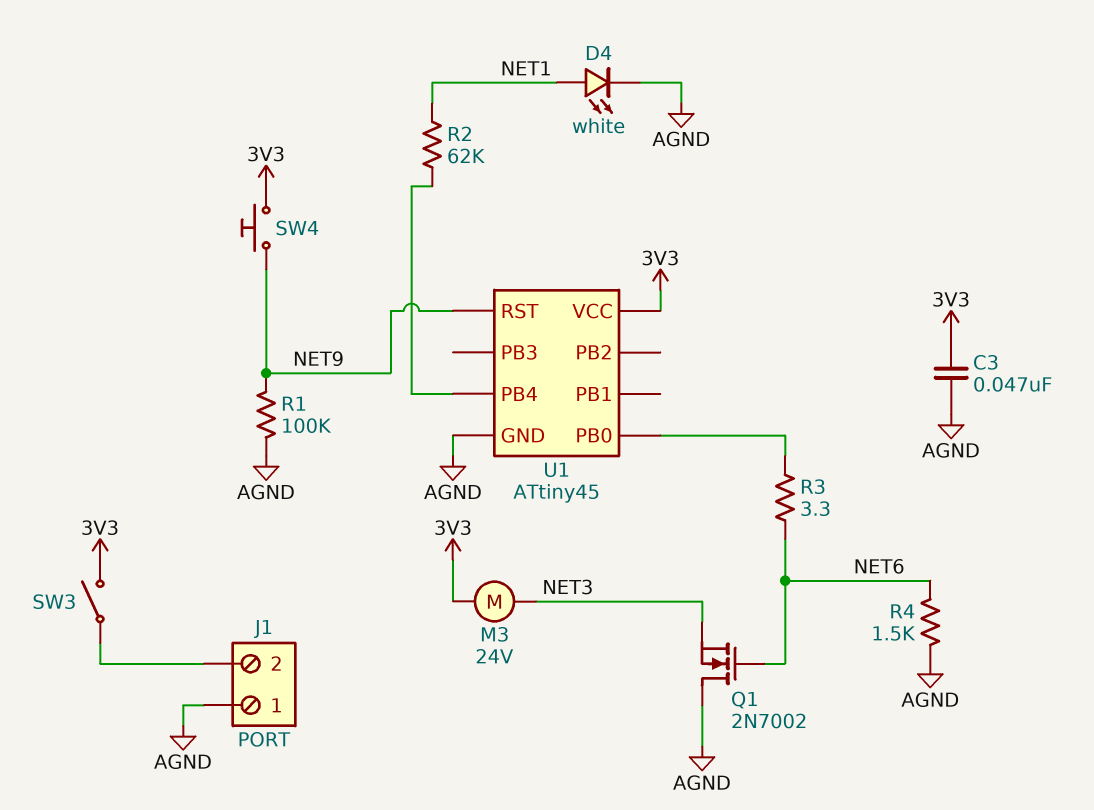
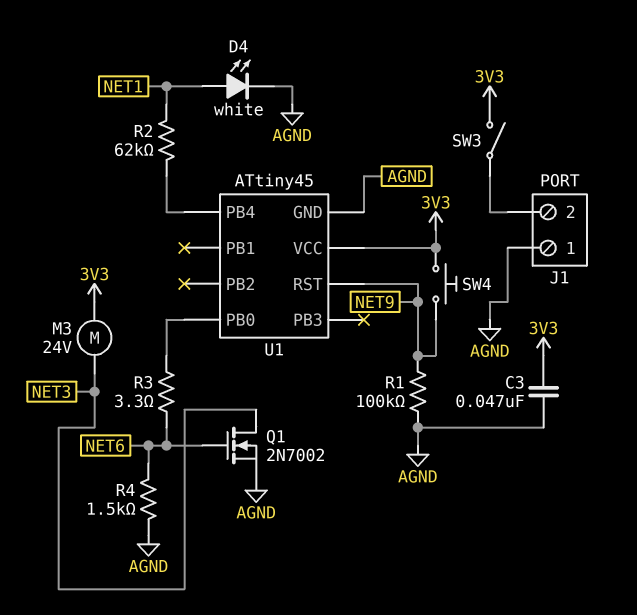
Q1: NMOS 2N7002 (G NET6, D AGND, S NET3) -> NMOS 2N7002 (G NET6, D NET3, S AGND)

